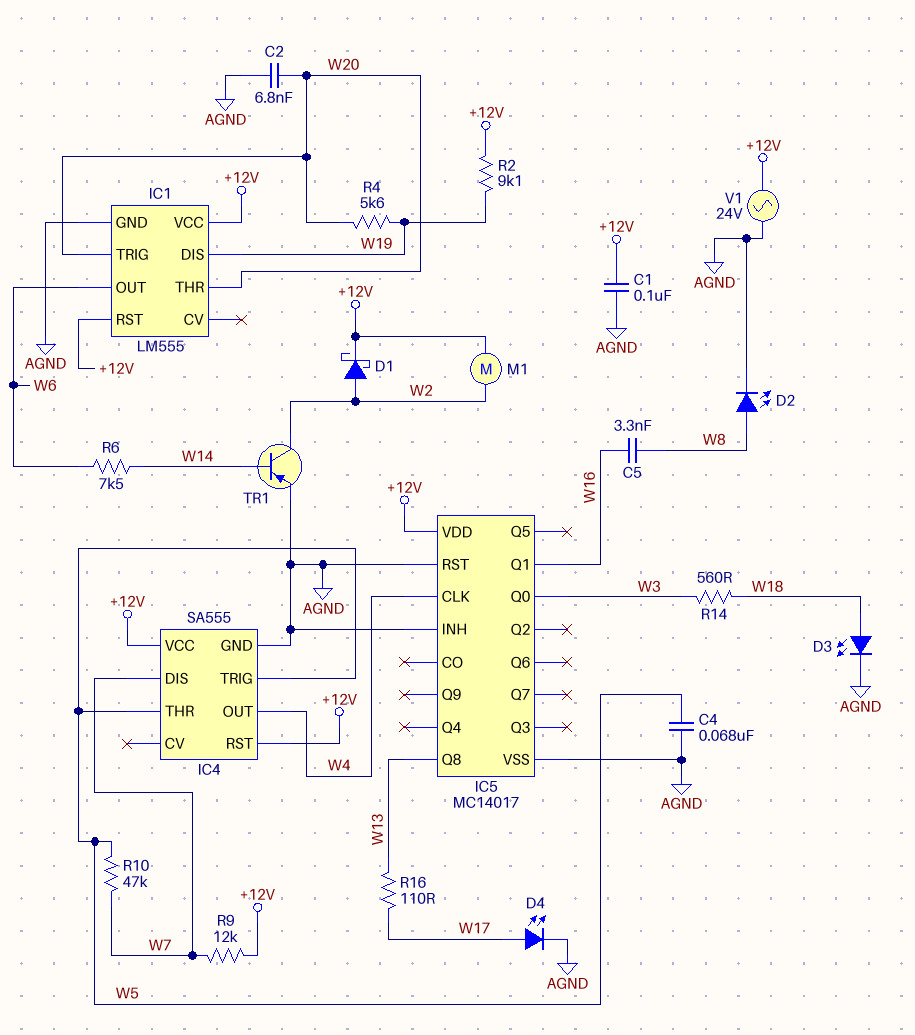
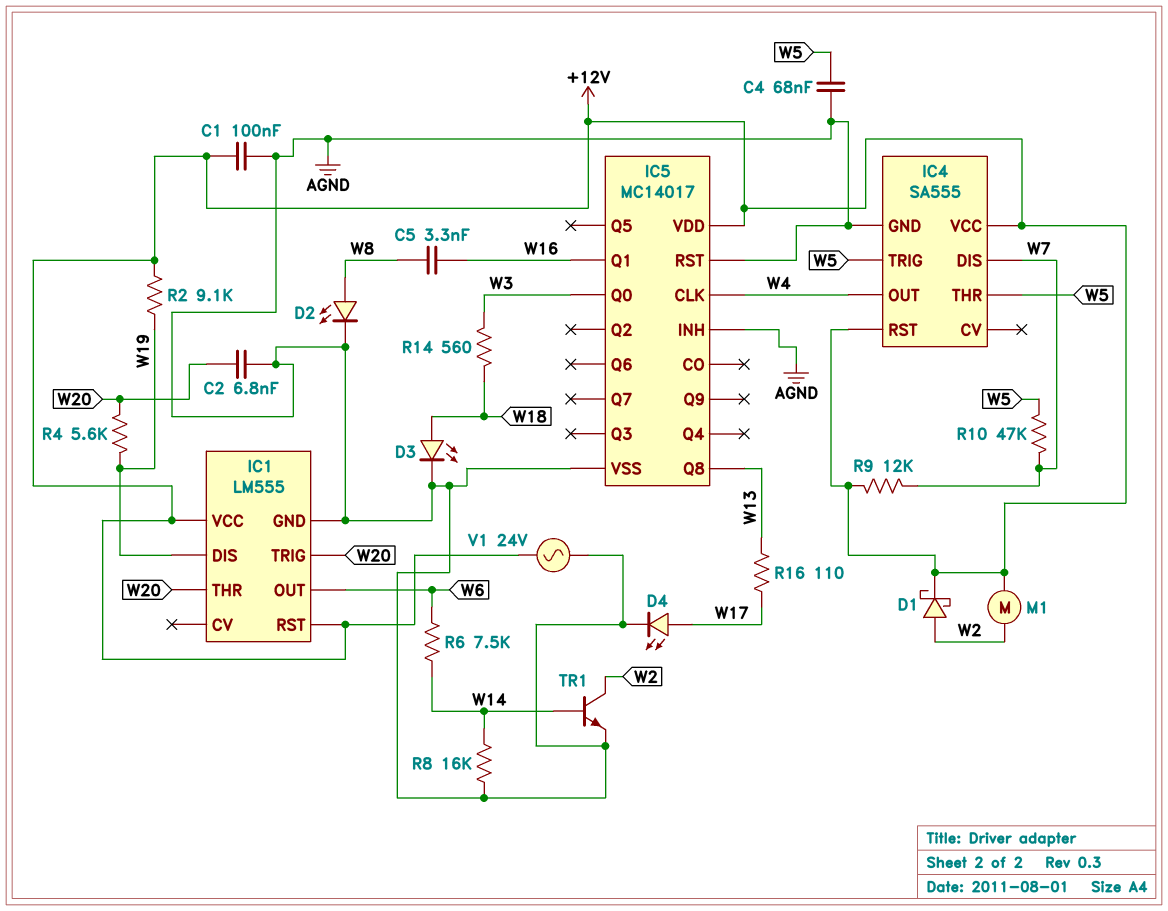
R8: none -> 16k (AGND, W14)
TR1: PNP (B W14, C W2, E AGND) -> NPN (B W14, C W2, E AGND)

